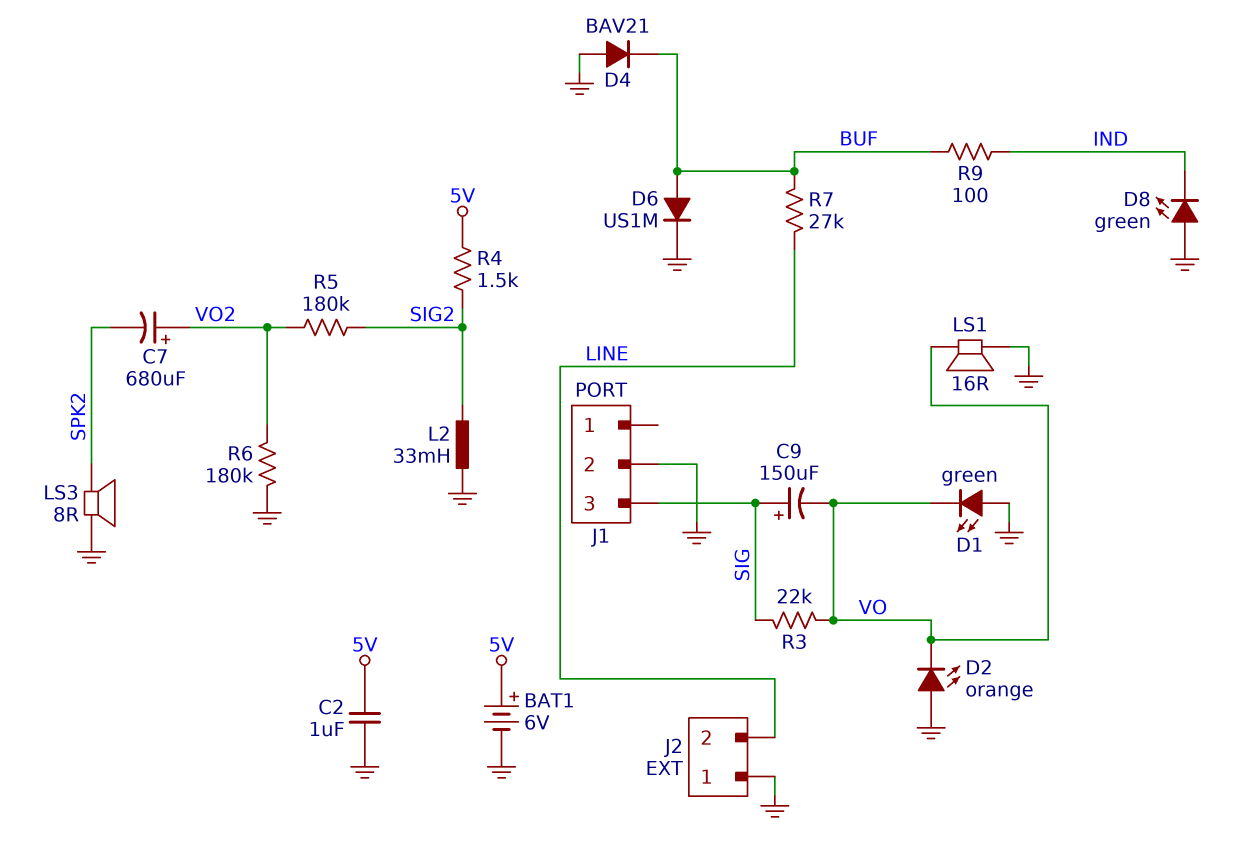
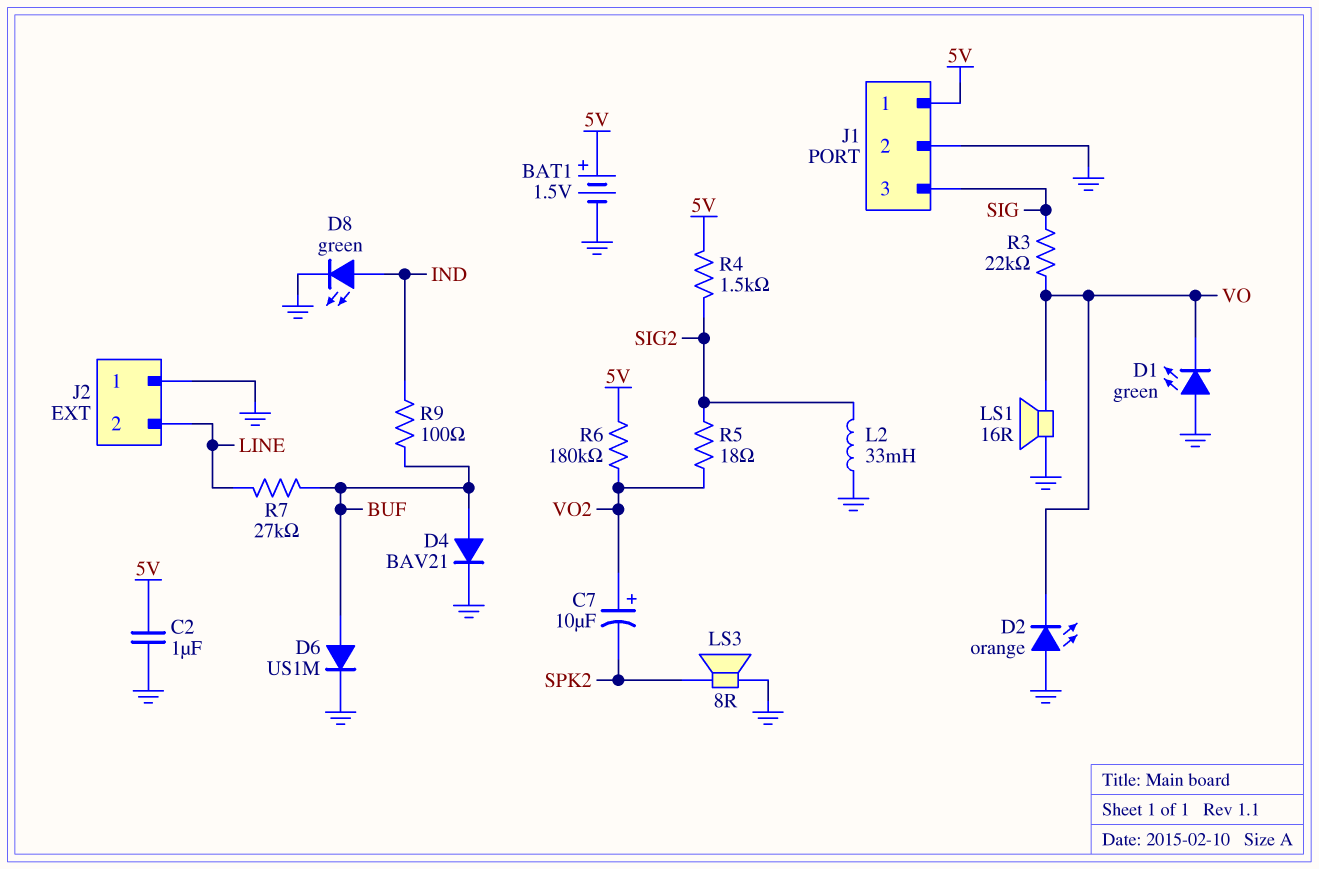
BAT1: 6V (plus 5V, minus GND) -> 1.5V (plus 5V, minus GND)
C7: 680uF (plus VO2, minus SPK2) -> 10uF (plus VO2, minus SPK2)
C9: 150uF (plus SIG, minus VO) -> none
D4: diode BAV21 (A GND, K BUF) -> diode BAV21 (A BUF, K GND)
D8: LED green (A GND, K IND) -> LED green (A IND, K GND)
J1 pin 1: none -> 5V
R5: 180k (SIG2, VO2) -> 18 (SIG2, VO2)
R6: 180k (GND, VO2) -> 180k (5V, VO2)

